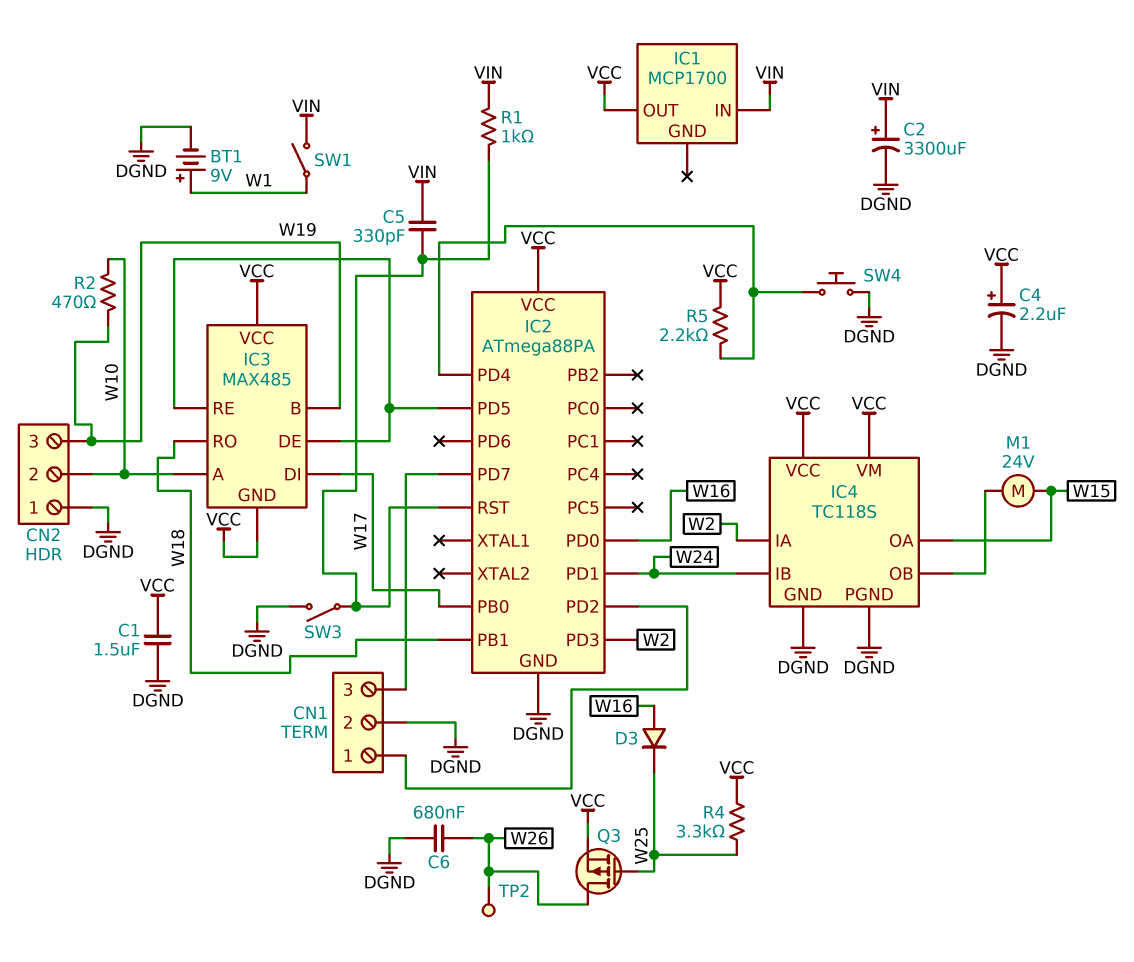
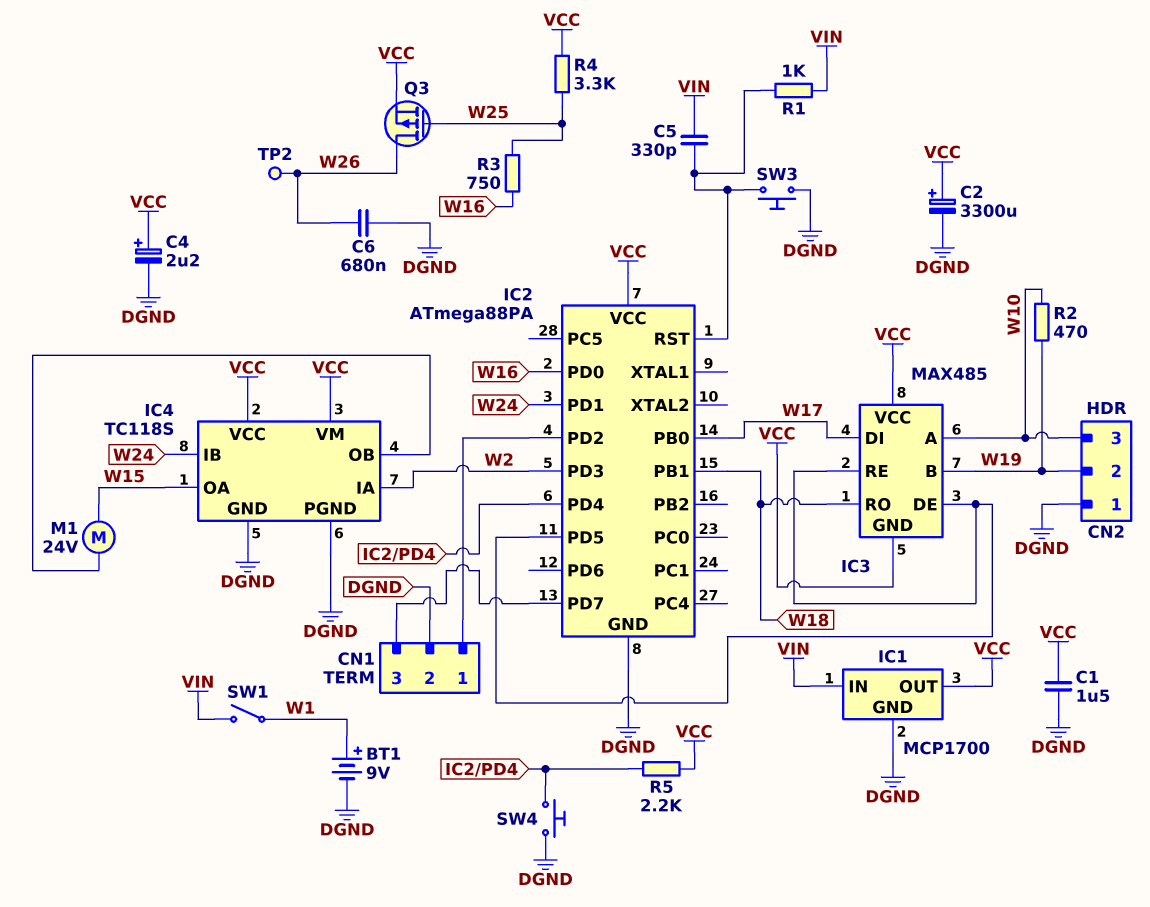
C2: 3300uF (plus VIN, minus DGND) -> 3300uF (plus VCC, minus DGND)
CN2 pin 2: W10 -> W19
CN2 pin 3: W19 -> W10
D3: diode (A W16, K W25) -> none
IC1 pin GND: none -> DGND
R3: none -> 750 (W16, W25)
SW3: switch (DGND, IC2/RST) -> button (DGND, IC2/RST)

